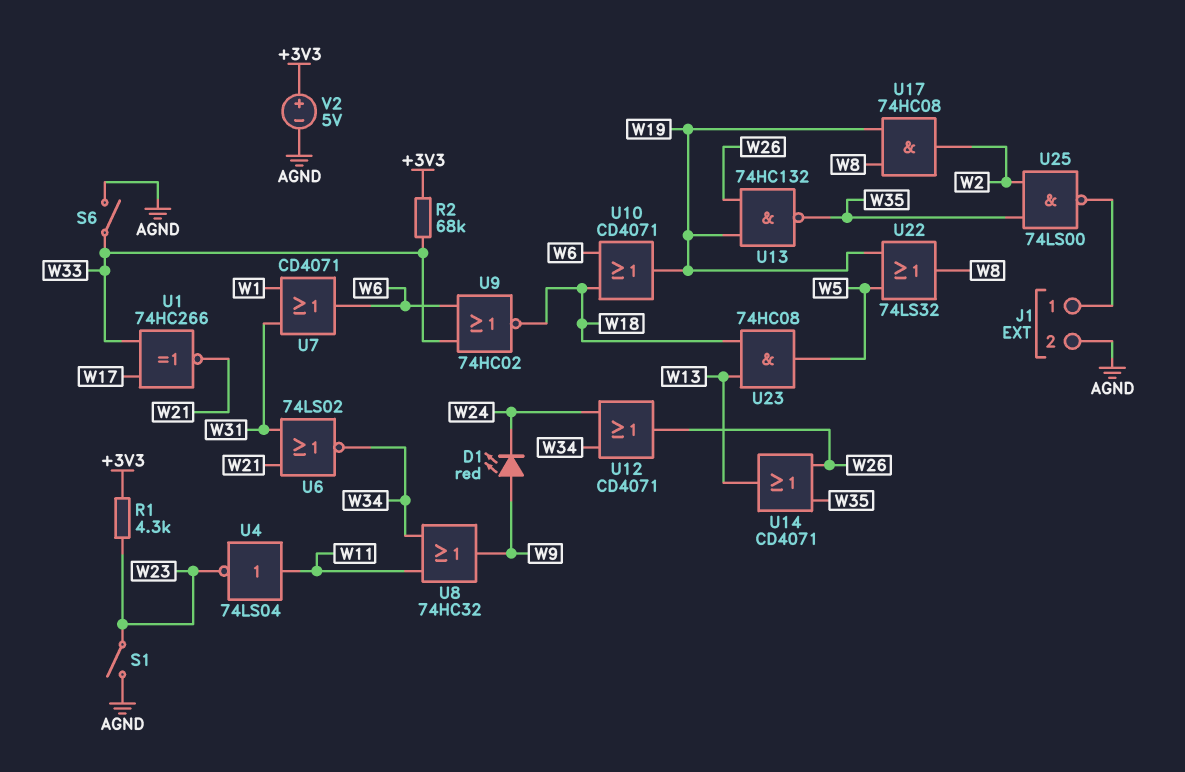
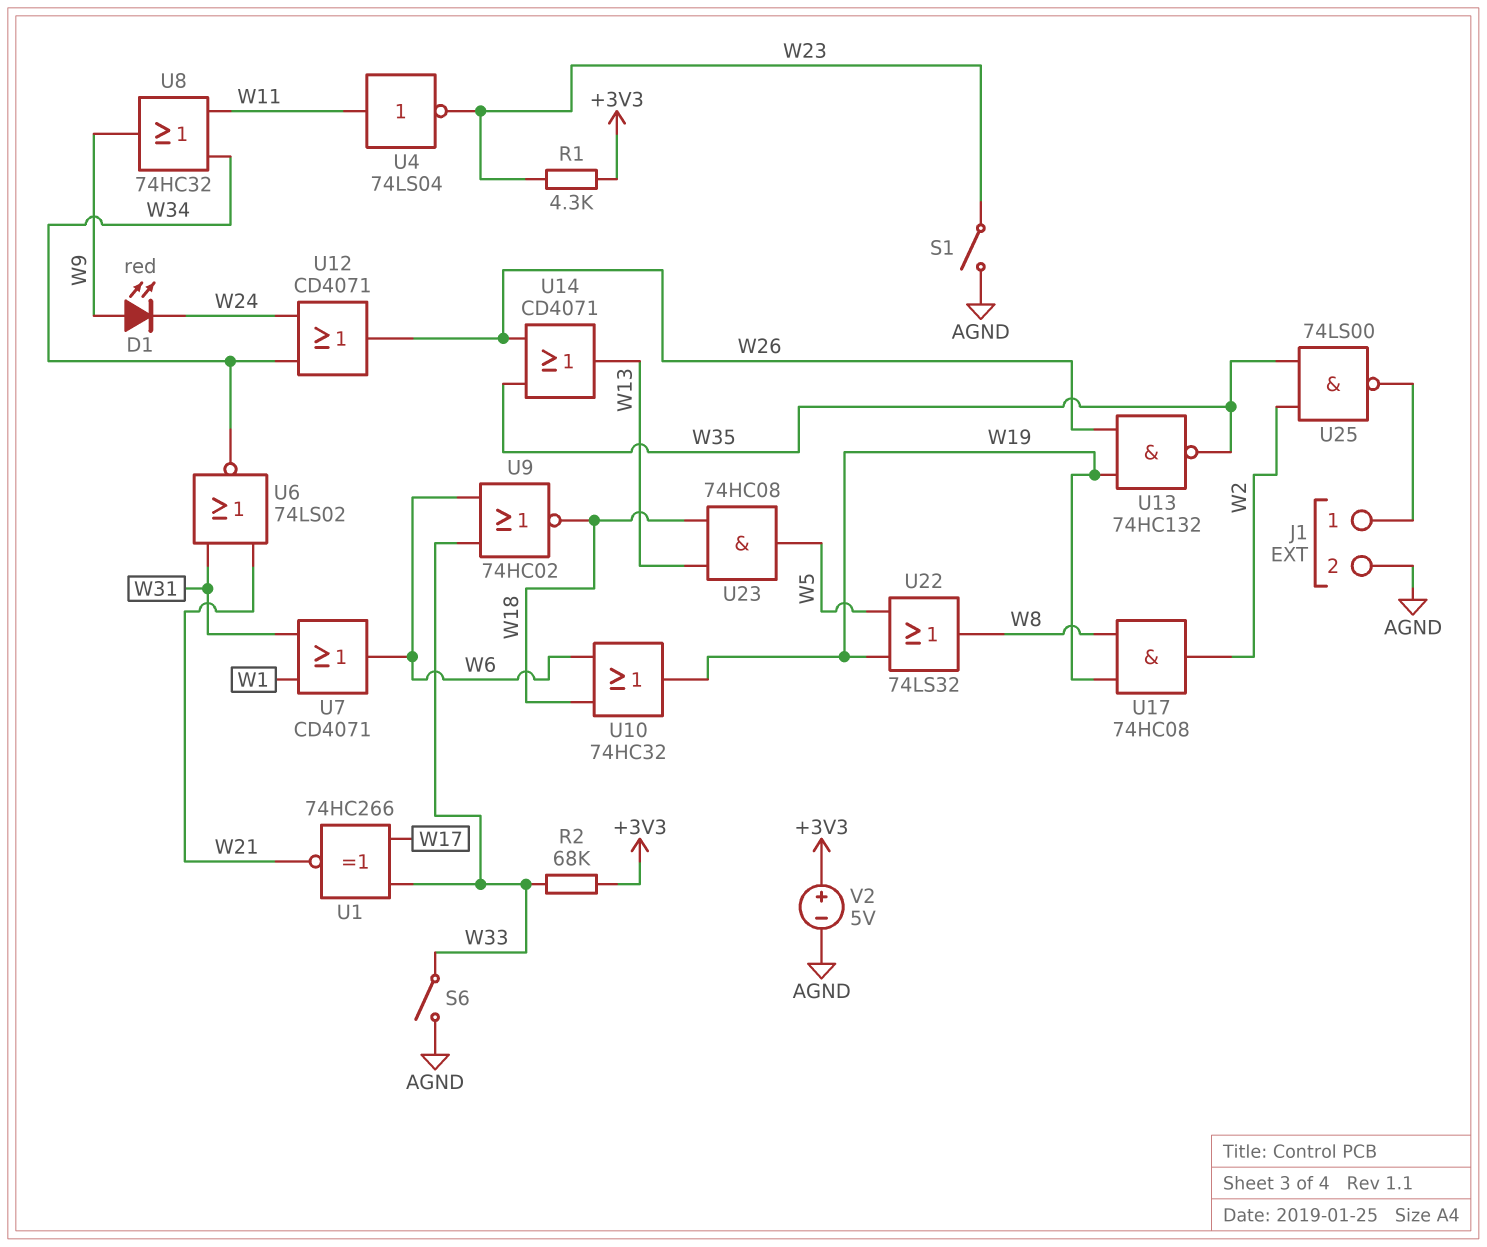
U10: OR CD4071 (in W6, in W18, out W19) -> OR 74HC32 (in W6, in W18, out W19)

